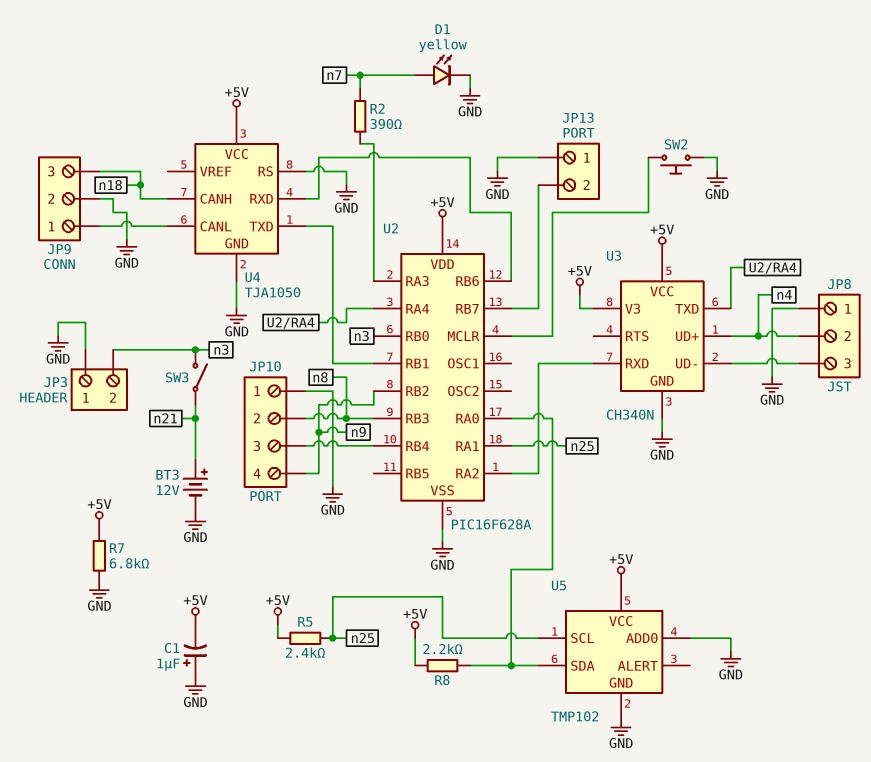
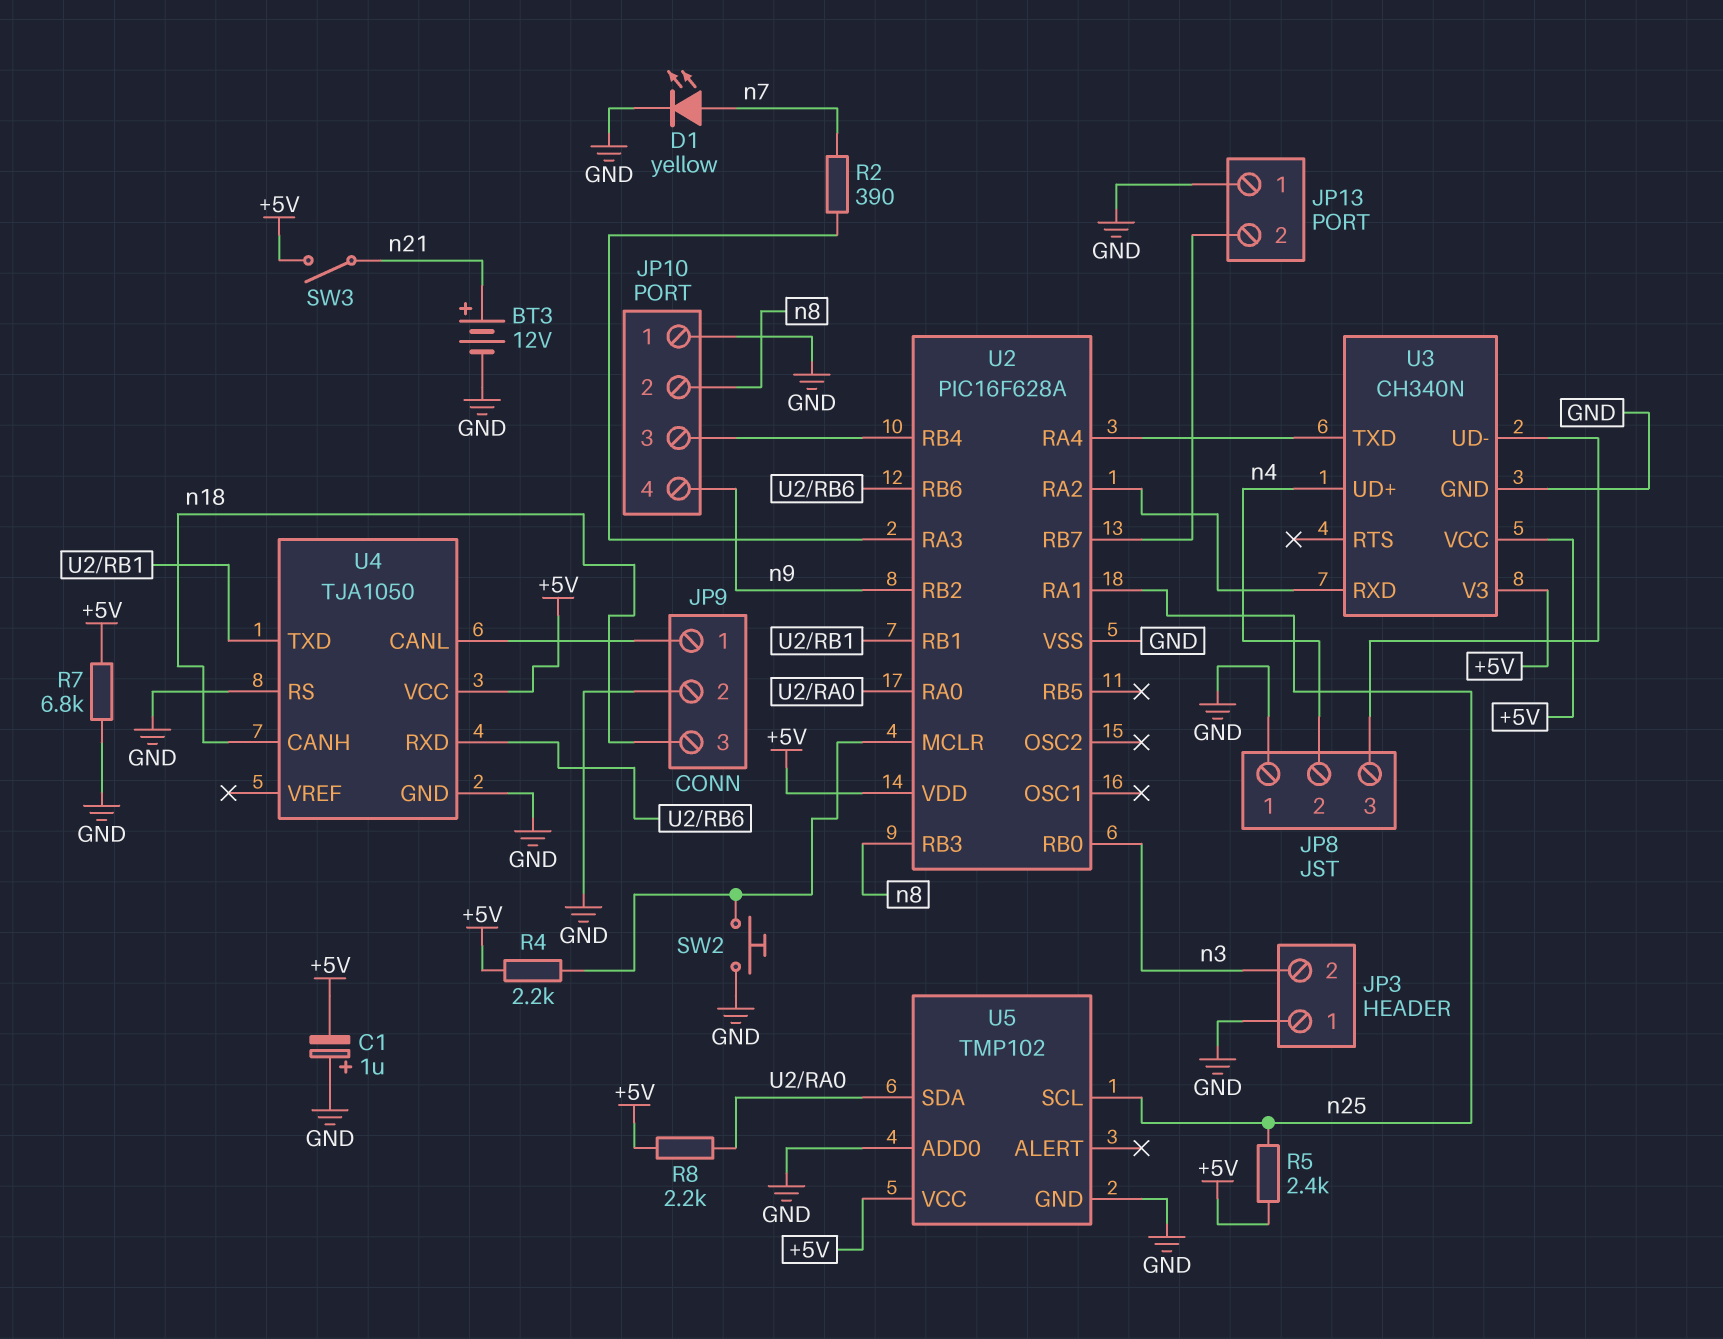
R4: none -> 2.2k (+5V, U2/MCLR)
SW3: switch (n3, n21) -> switch (+5V, n21)

